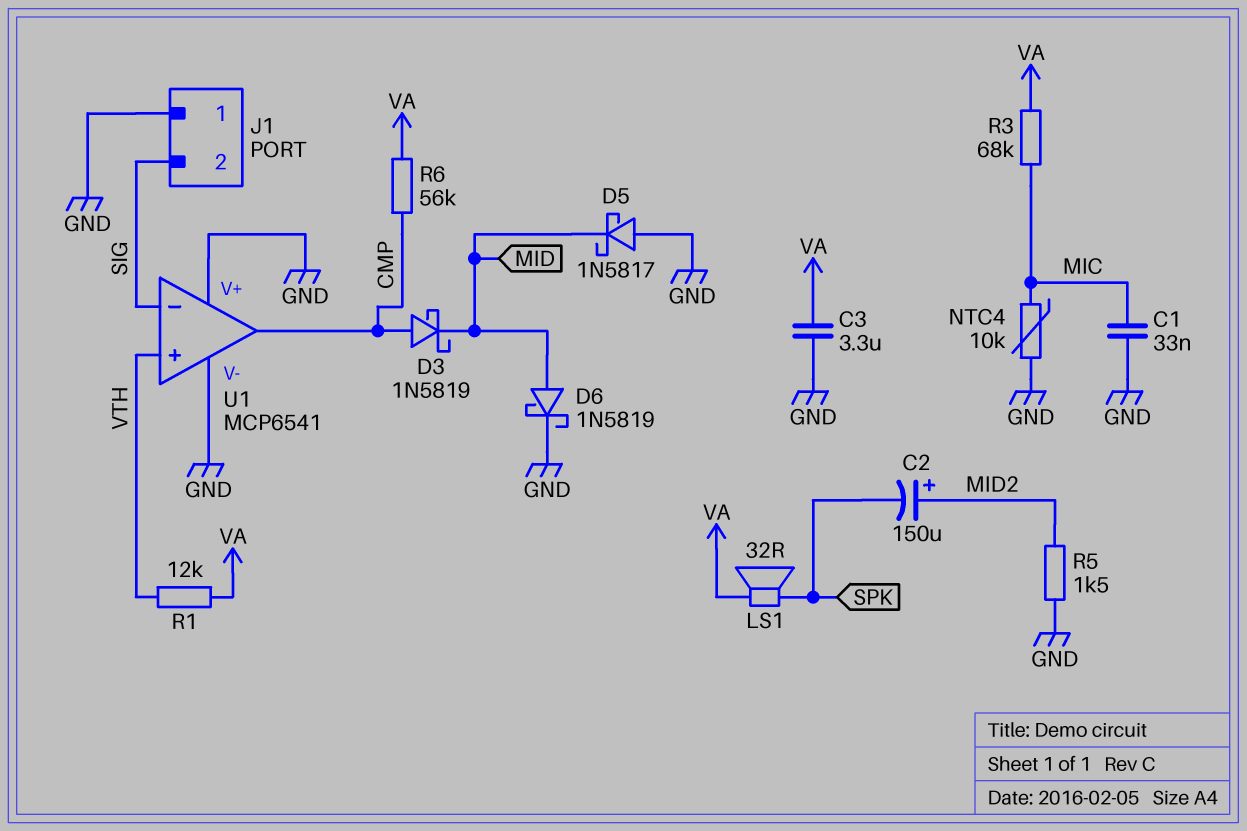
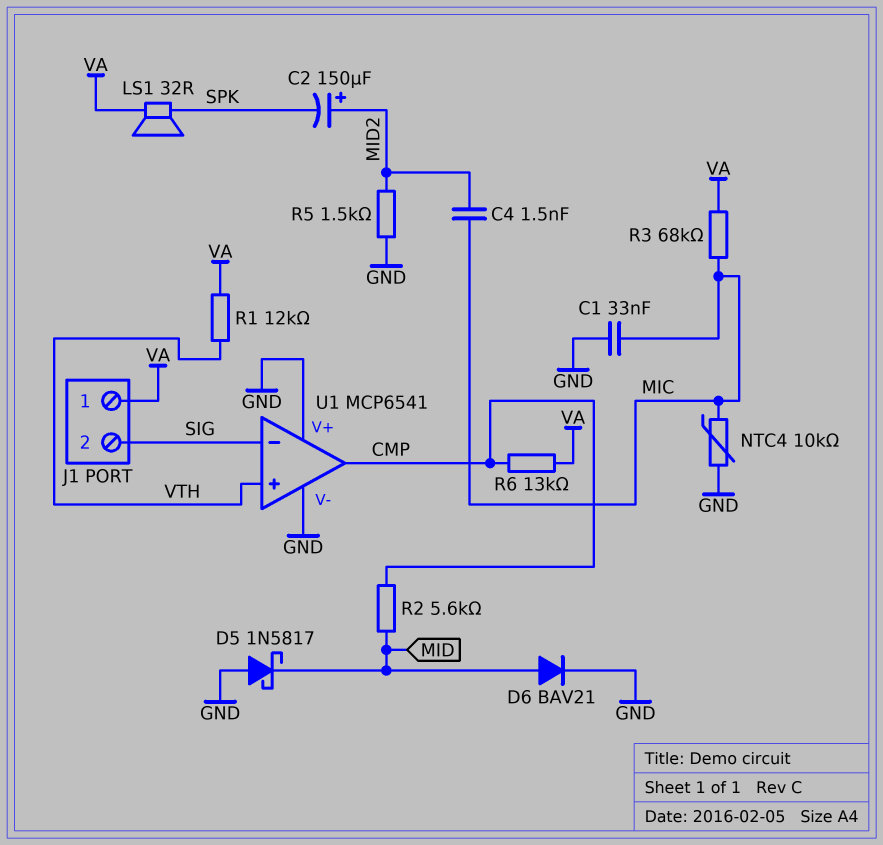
C3: 3.3uF (GND, VA) -> none
C4: none -> 1.5nF (MIC, MID2)
D3: schottky 1N5819 (A CMP, K MID) -> none
D6: schottky 1N5819 (A MID, K GND) -> diode BAV21 (A MID, K GND)
J1 pin 1: GND -> VA
R2: none -> 5.6k (CMP, MID)
R6: 56k (CMP, VA) -> 13k (CMP, VA)

